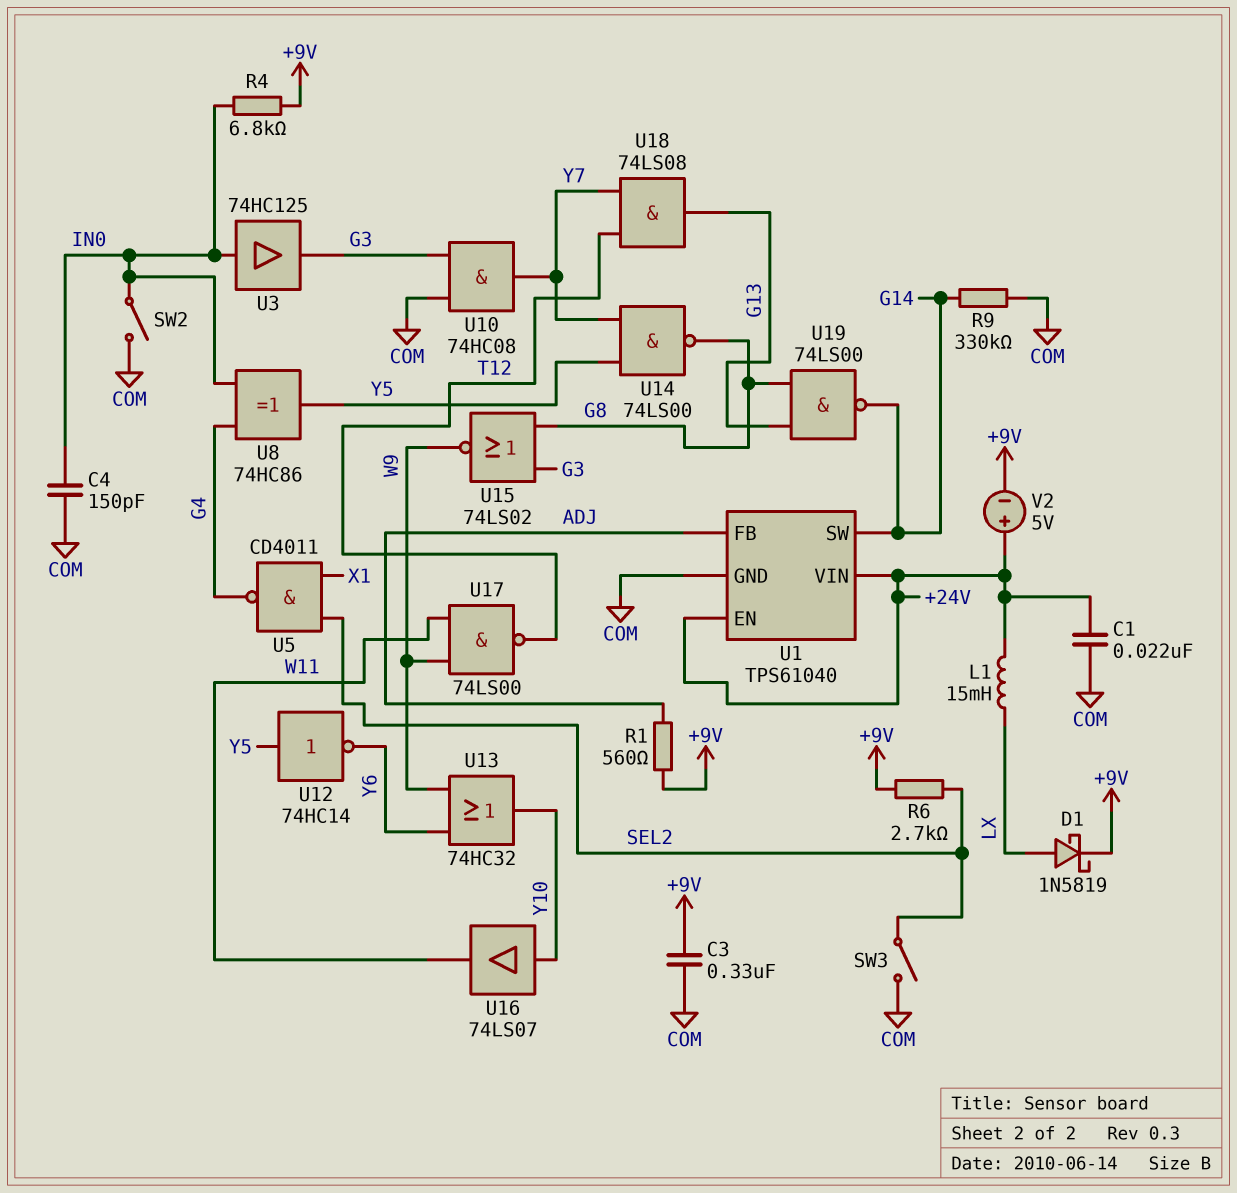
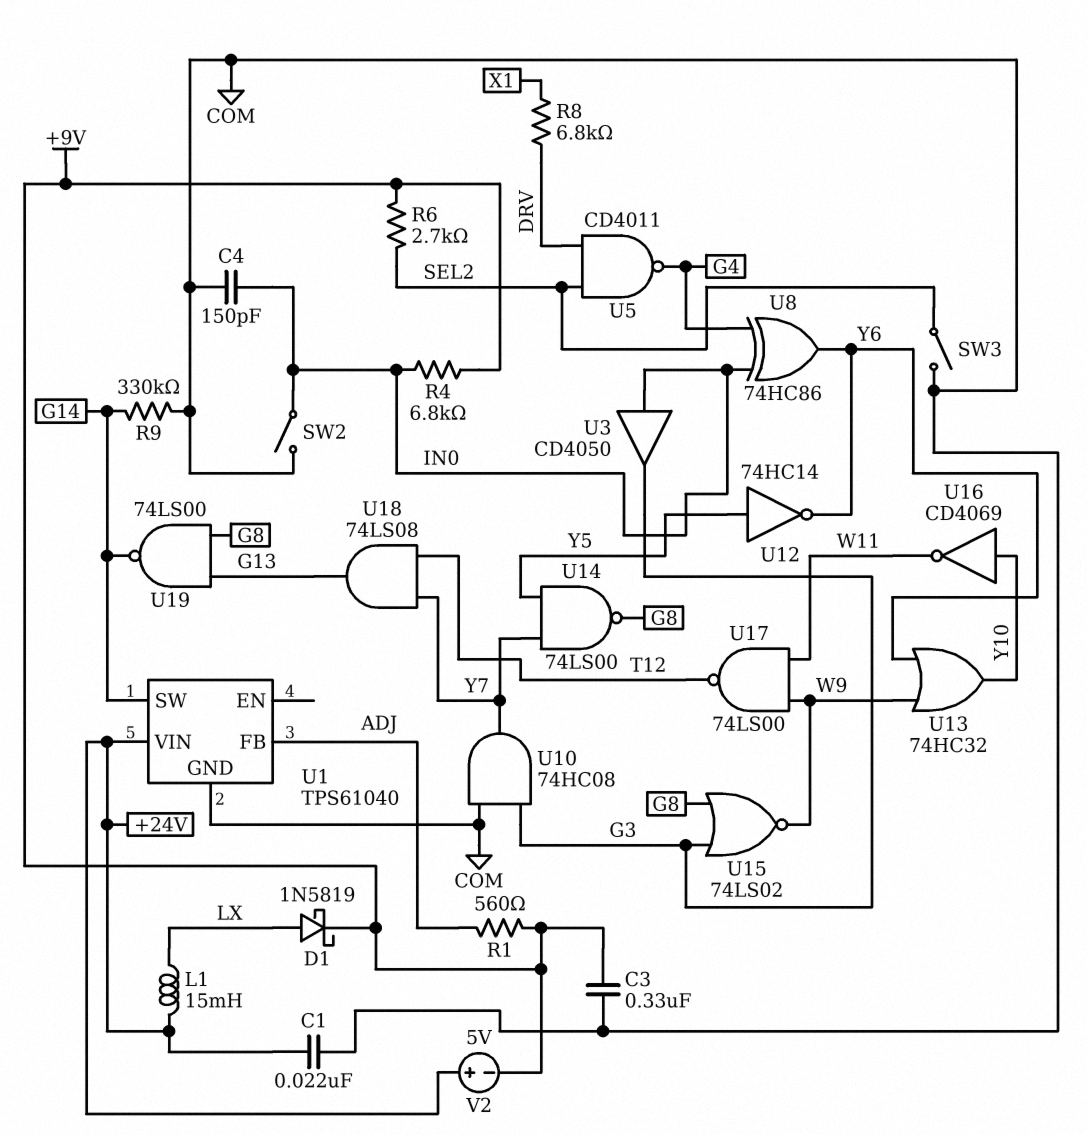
R8: none -> 6.8k (DRV, X1)
U1 pin EN: +24V -> none
U3: buffer 74HC125 (in IN0, out G3) -> buffer CD4050 (in IN0, out G3)
U5: NAND CD4011 (in SEL2, in X1, out G4) -> NAND CD4011 (in DRV, in SEL2, out G4)
U8: XOR 74HC86 (in G4, in IN0, out Y5) -> XOR 74HC86 (in G4, in IN0, out Y6)
U16: buffer 74LS07 (in Y10, out W11) -> NOT CD4069 (in Y10, out W11)

